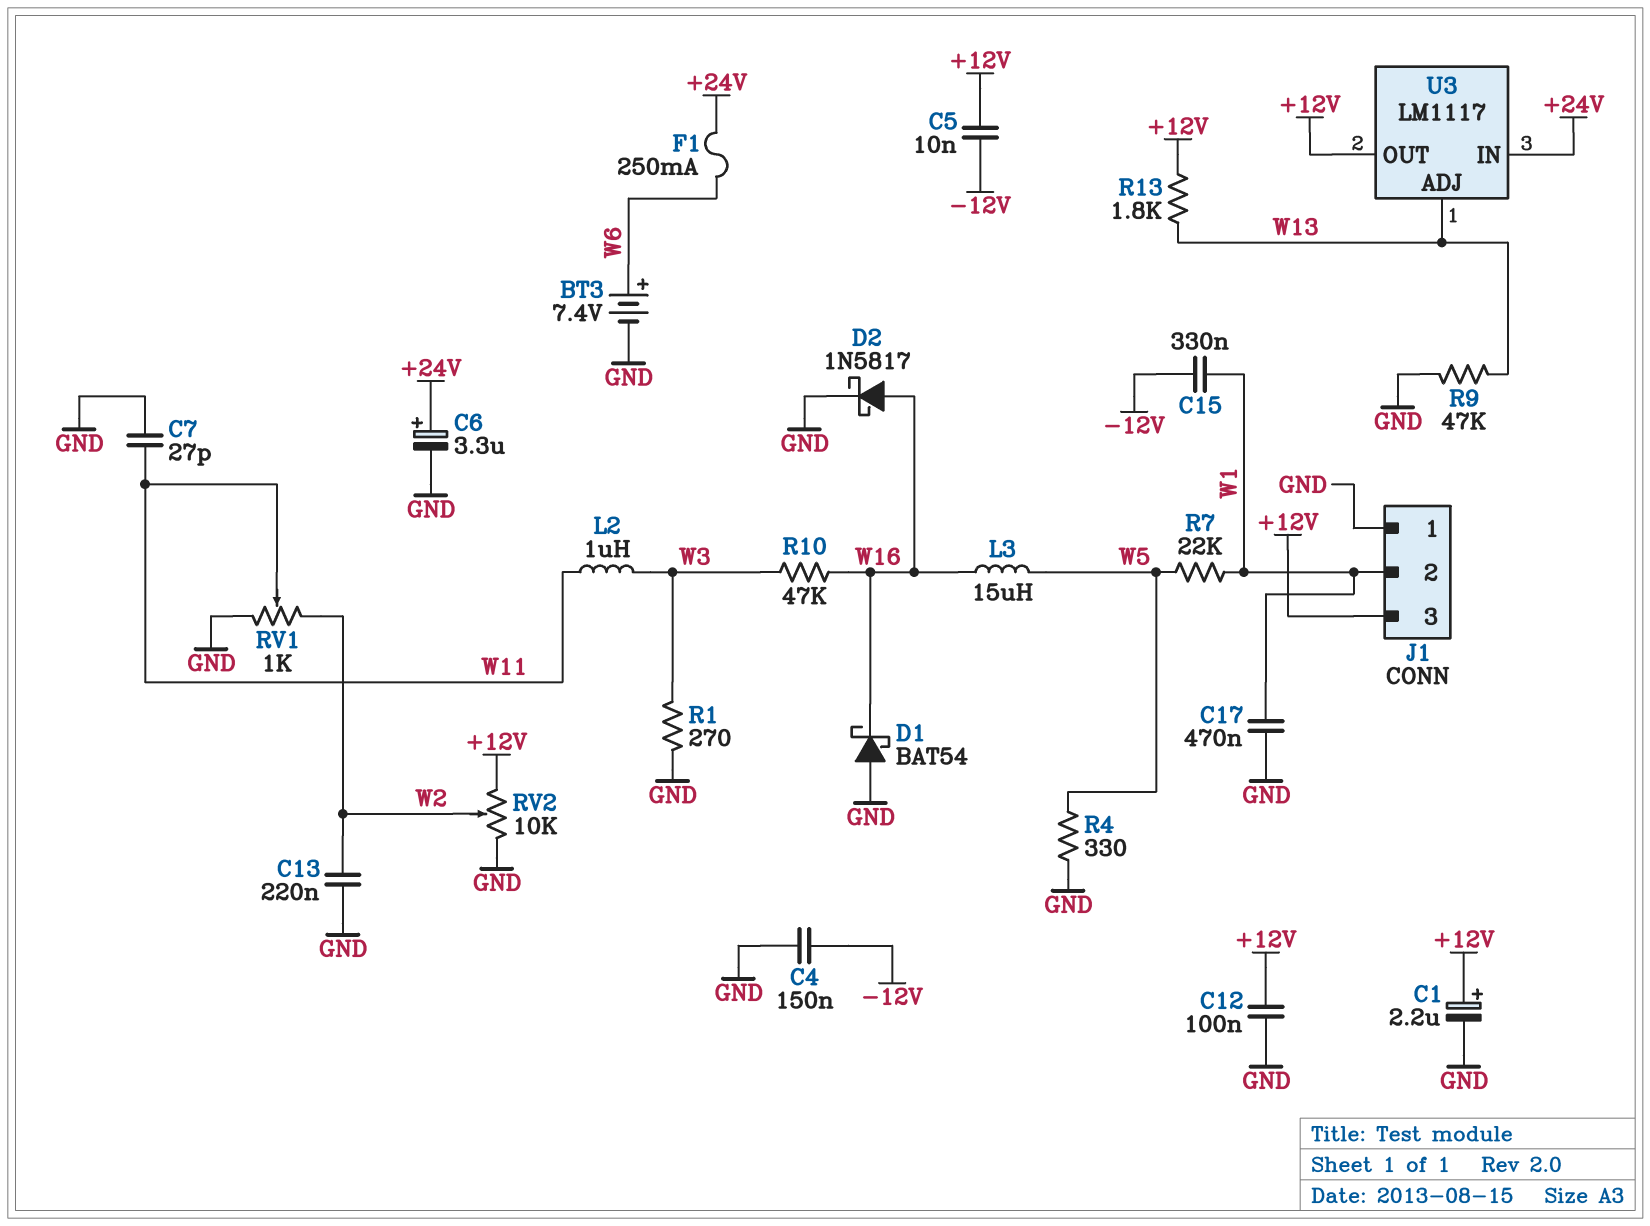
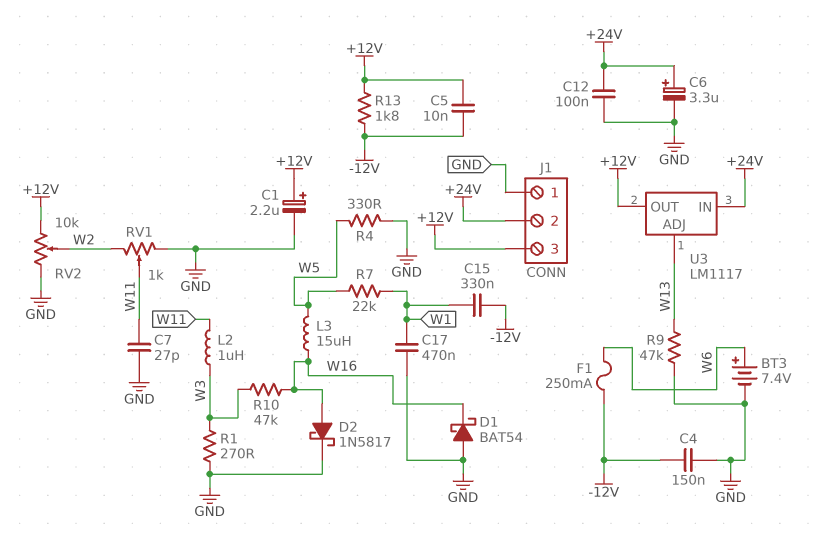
C12: 100nF (+12V, GND) -> 100nF (+24V, GND)
C13: 220nF (GND, W2) -> none
F1: 250mA (+24V, W6) -> 250mA (-12V, W6)
J1 pin 2: W1 -> +24V
R13: 1.8k (+12V, W13) -> 1.8k (+12V, -12V)

